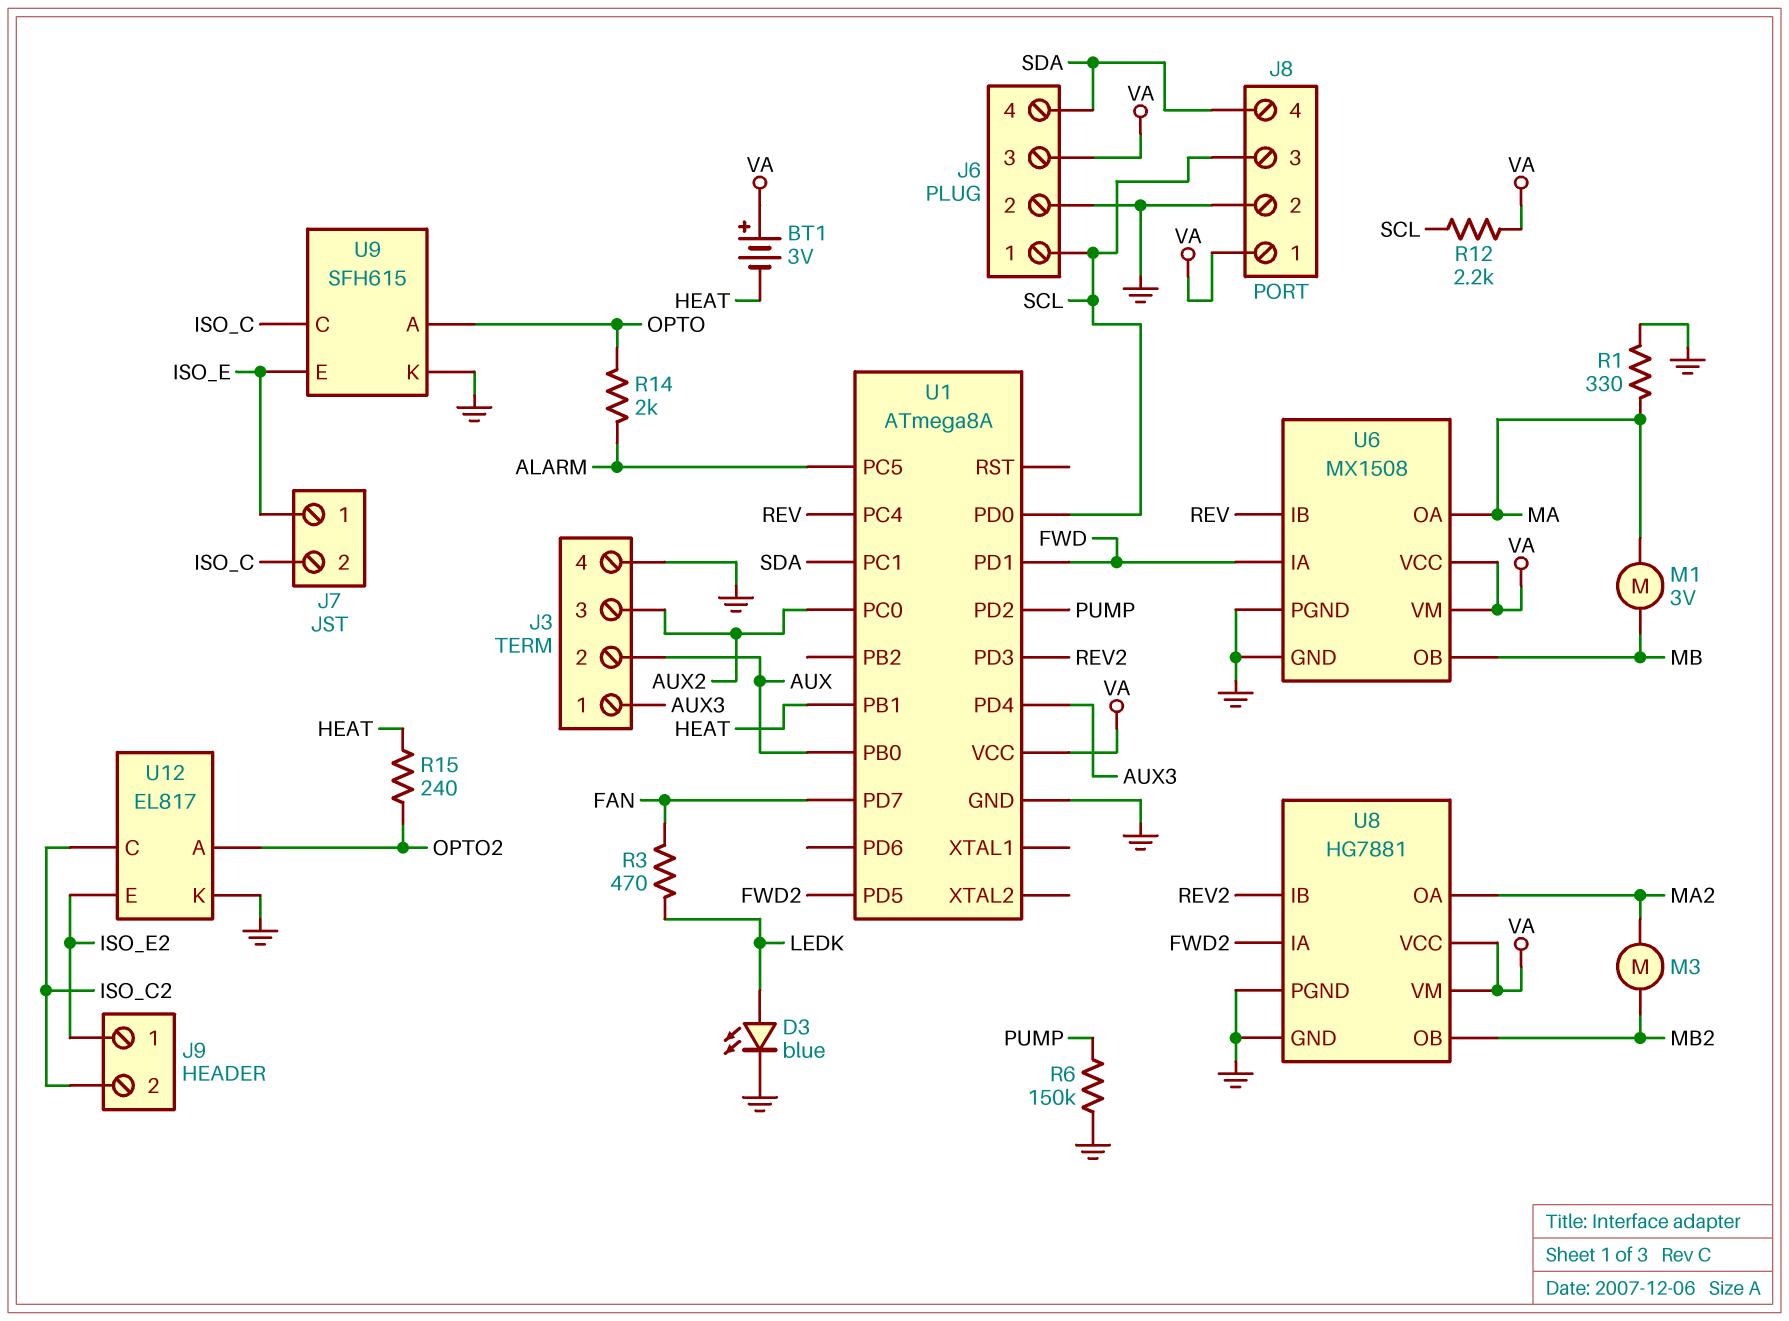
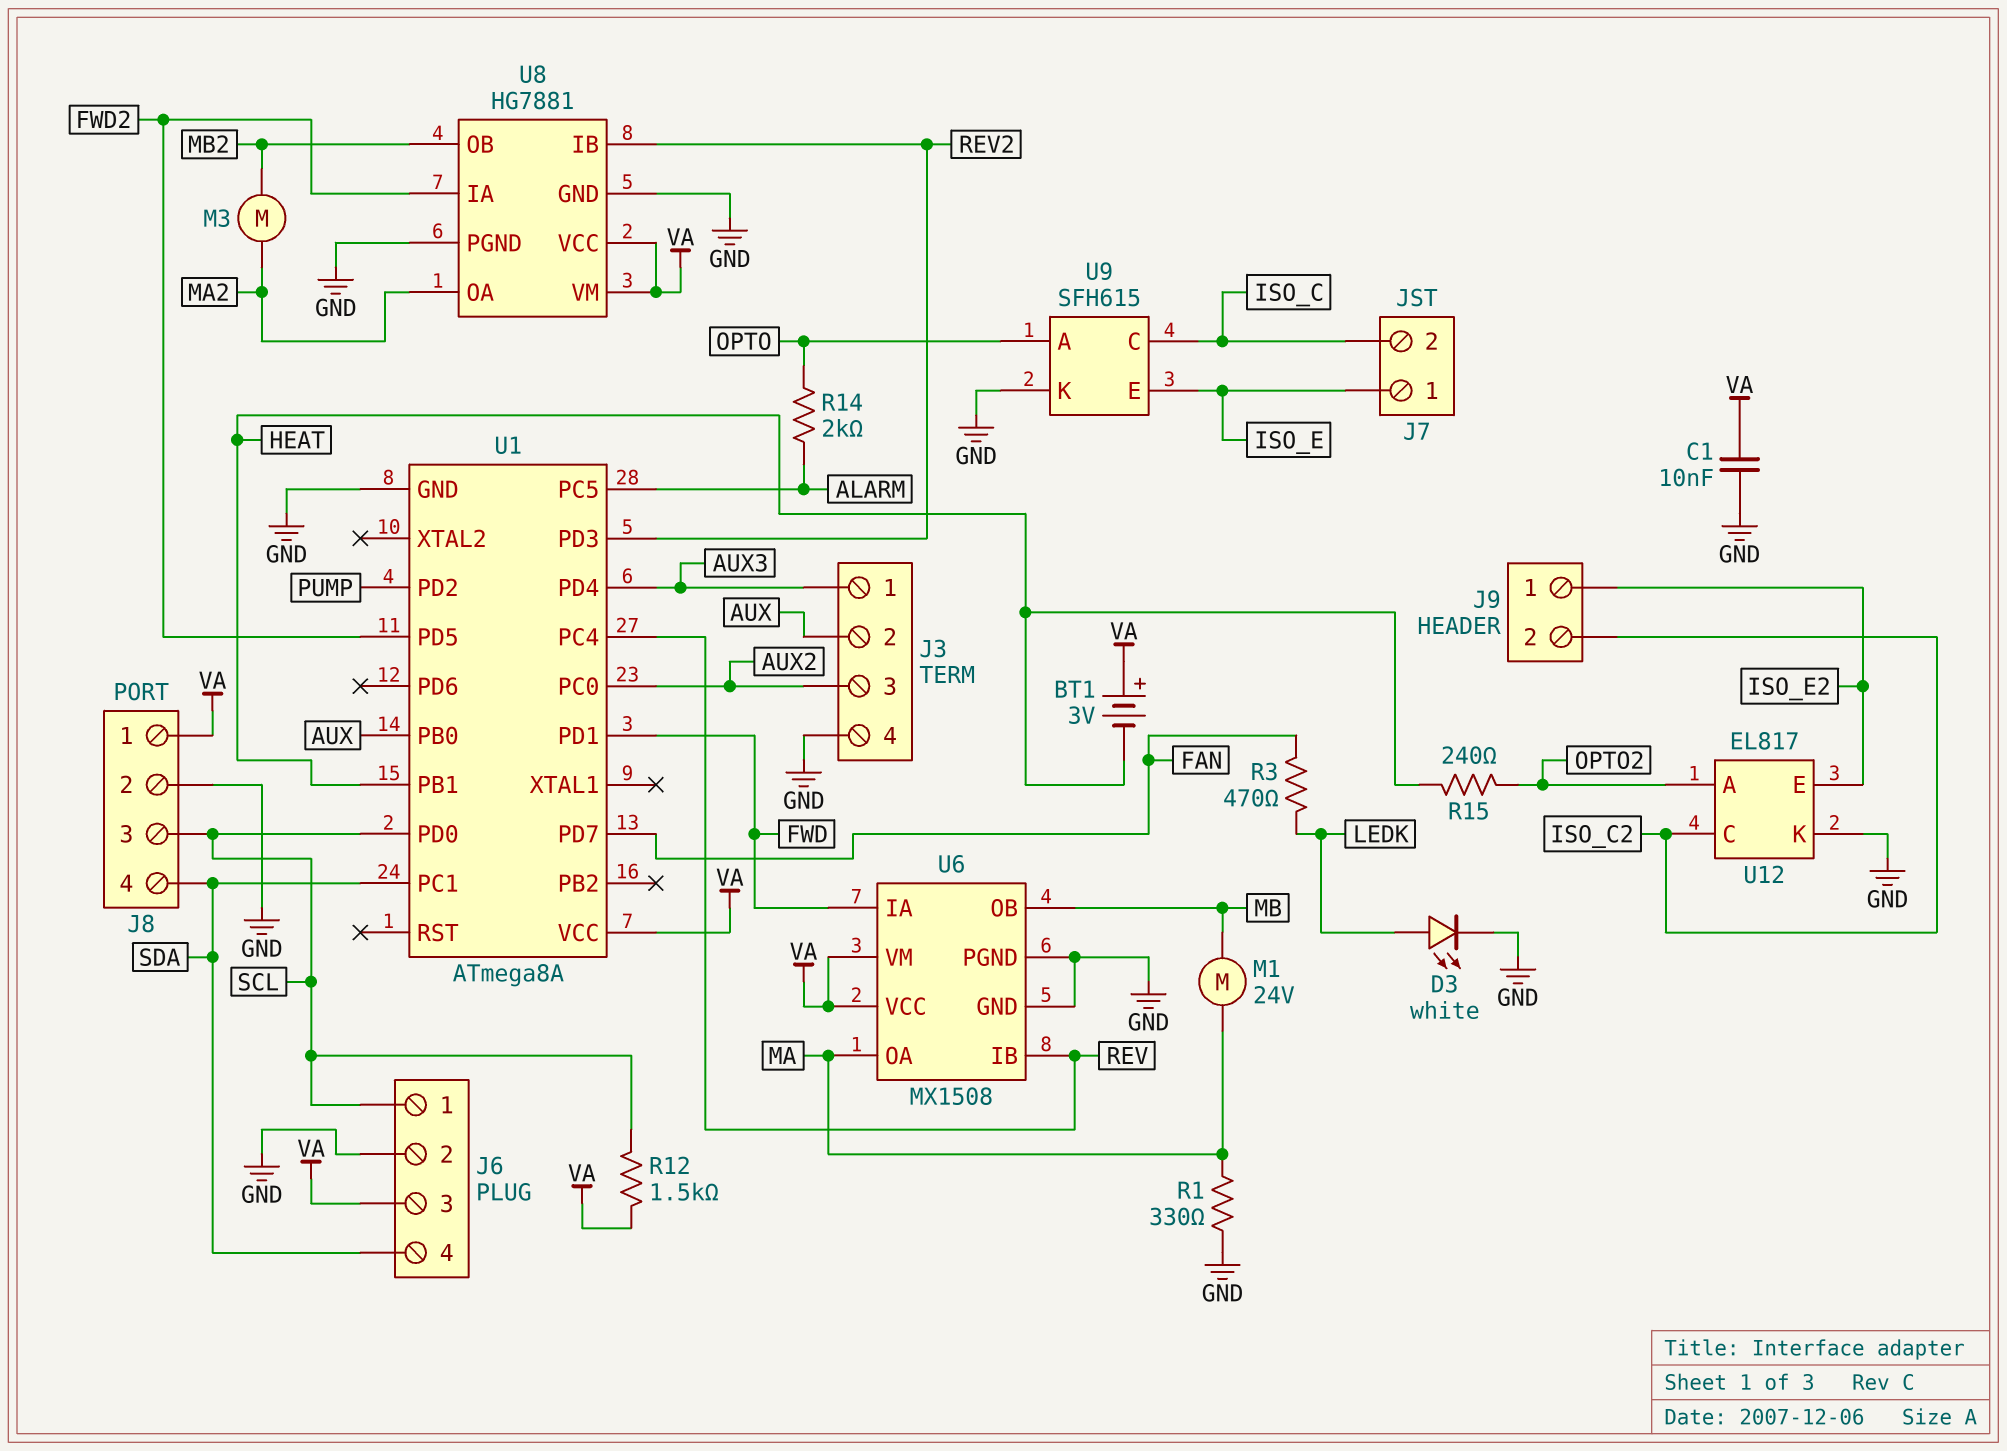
C1: none -> 10nF (GND, VA)
D3: LED blue (A LEDK, K GND) -> LED white (A LEDK, K GND)
M1: motor 3V (MA, MB) -> motor 24V (MA, MB)
R6: 150k (GND, PUMP) -> none
R12: 2.2k (SCL, VA) -> 1.5k (SCL, VA)

